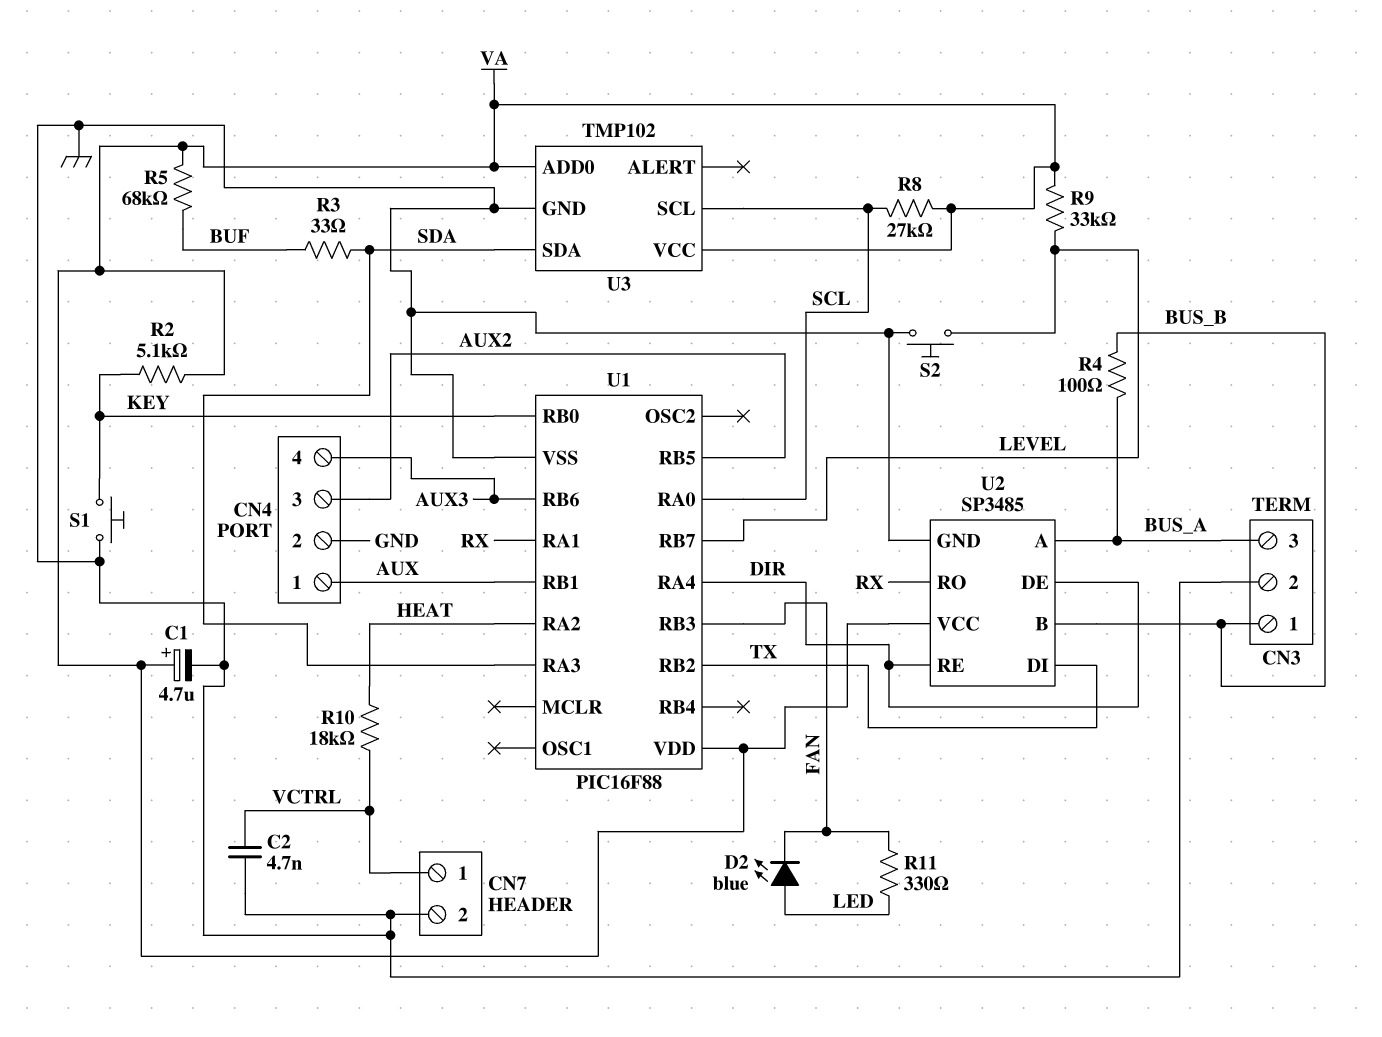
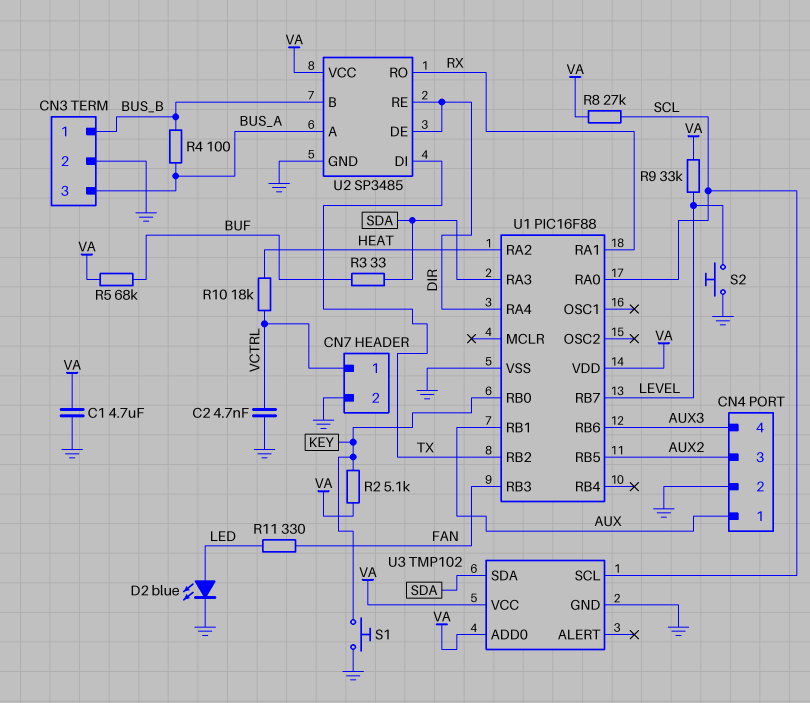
C1: 4.7uF (plus VA, minus GND) -> 4.7uF (GND, VA)
D2: LED blue (A LED, K FAN) -> LED blue (A LED, K GND)

